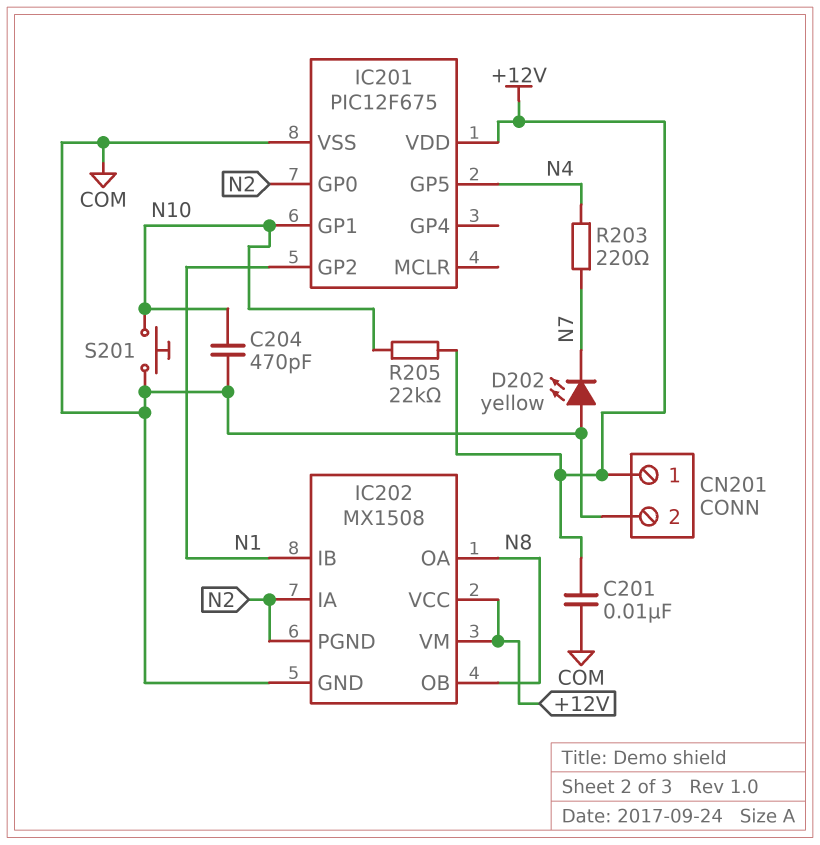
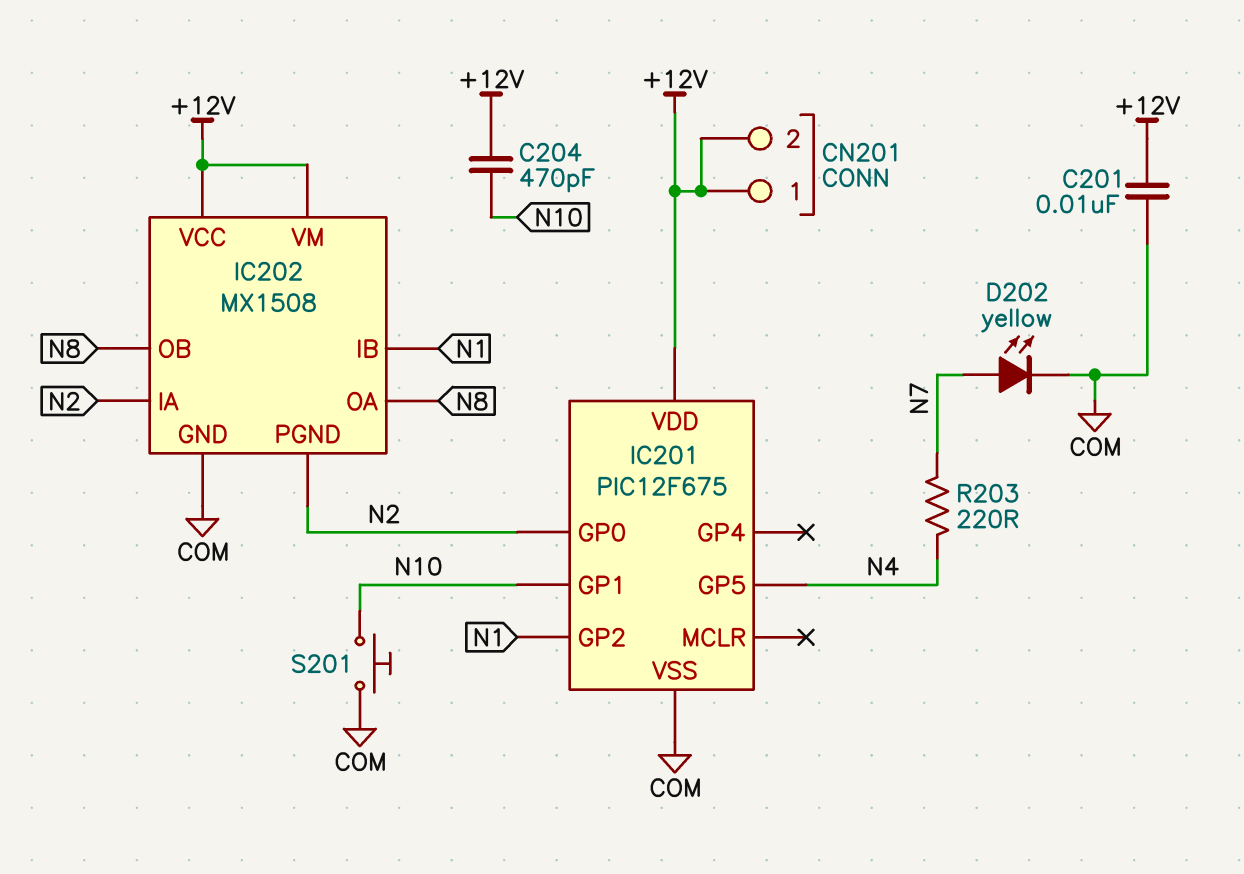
C204: 470pF (COM, N10) -> 470pF (+12V, N10)
CN201 pin 2: COM -> +12V
D202: LED yellow (A COM, K N7) -> LED yellow (A N7, K COM)
R205: 22k (+12V, N10) -> none

